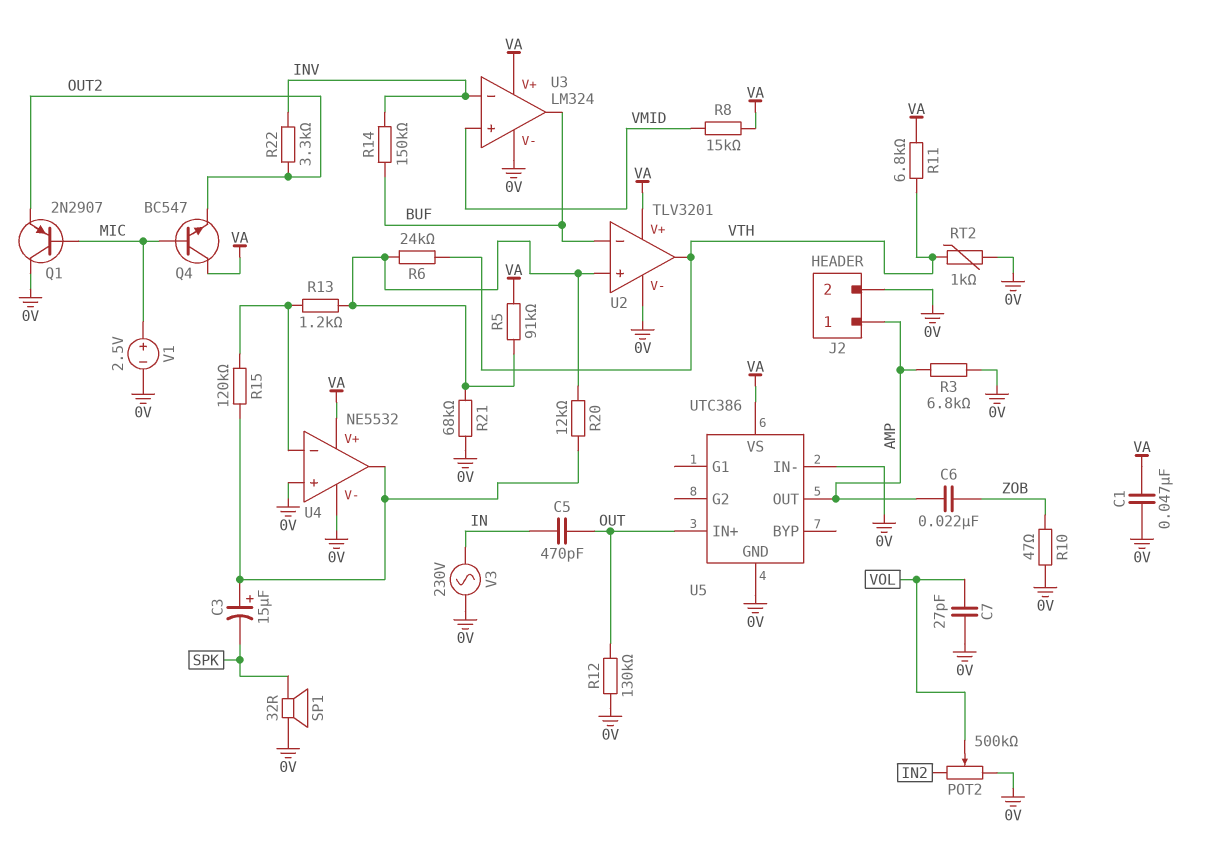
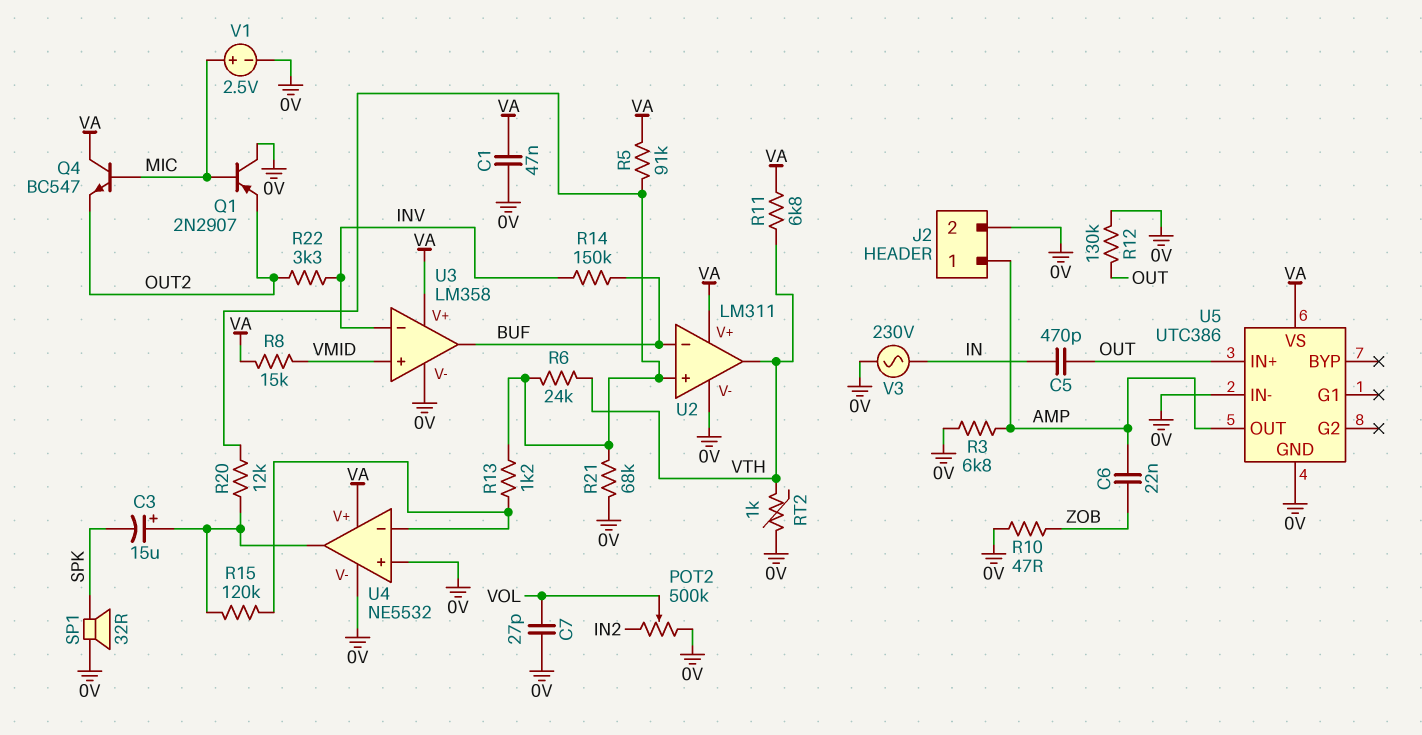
U2: TLV3201 -> LM311
U3: LM324 -> LM358

